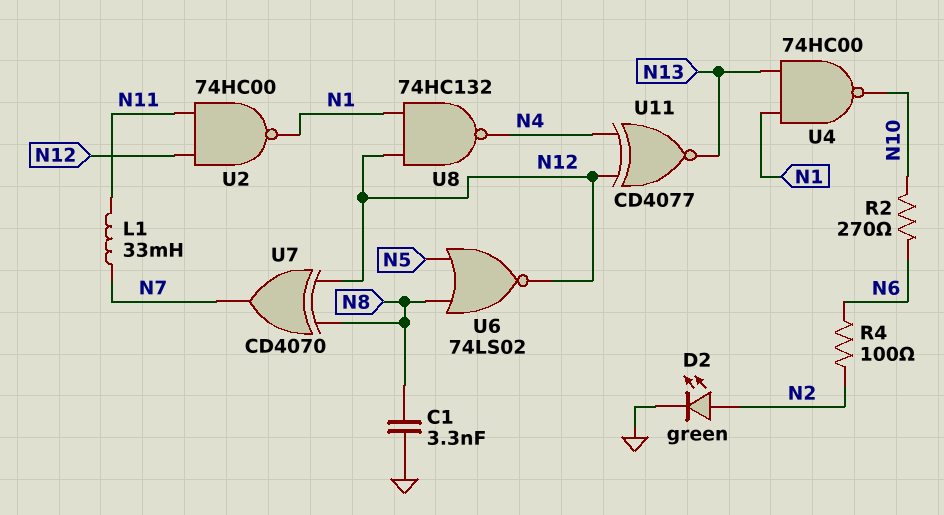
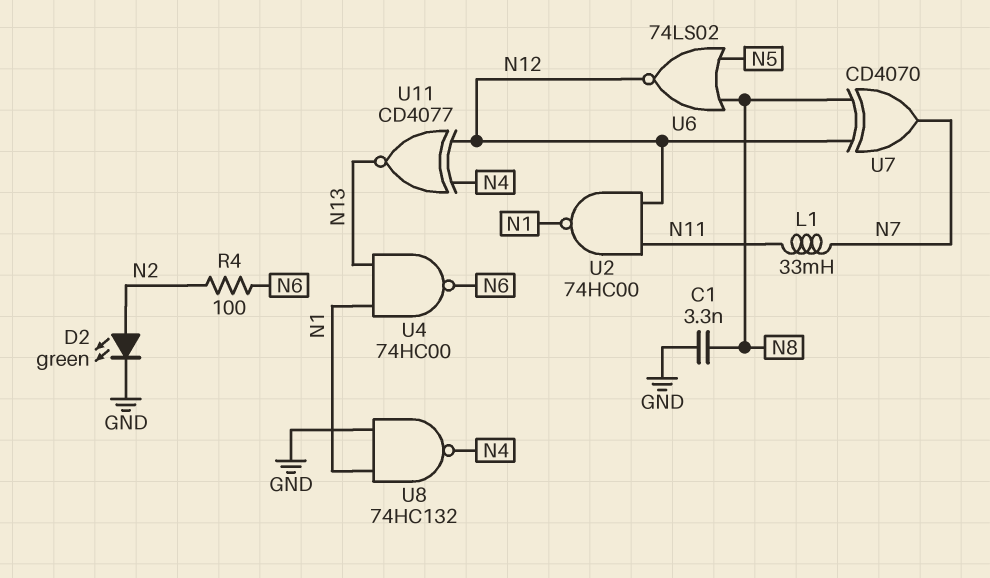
R2: 270 (N6, N10) -> none
U4: NAND 74HC00 (in N1, in N13, out N10) -> NAND 74HC00 (in N1, in N13, out N6)
U8: NAND 74HC132 (in N1, in N12, out N4) -> NAND 74HC132 (in GND, in N1, out N4)

